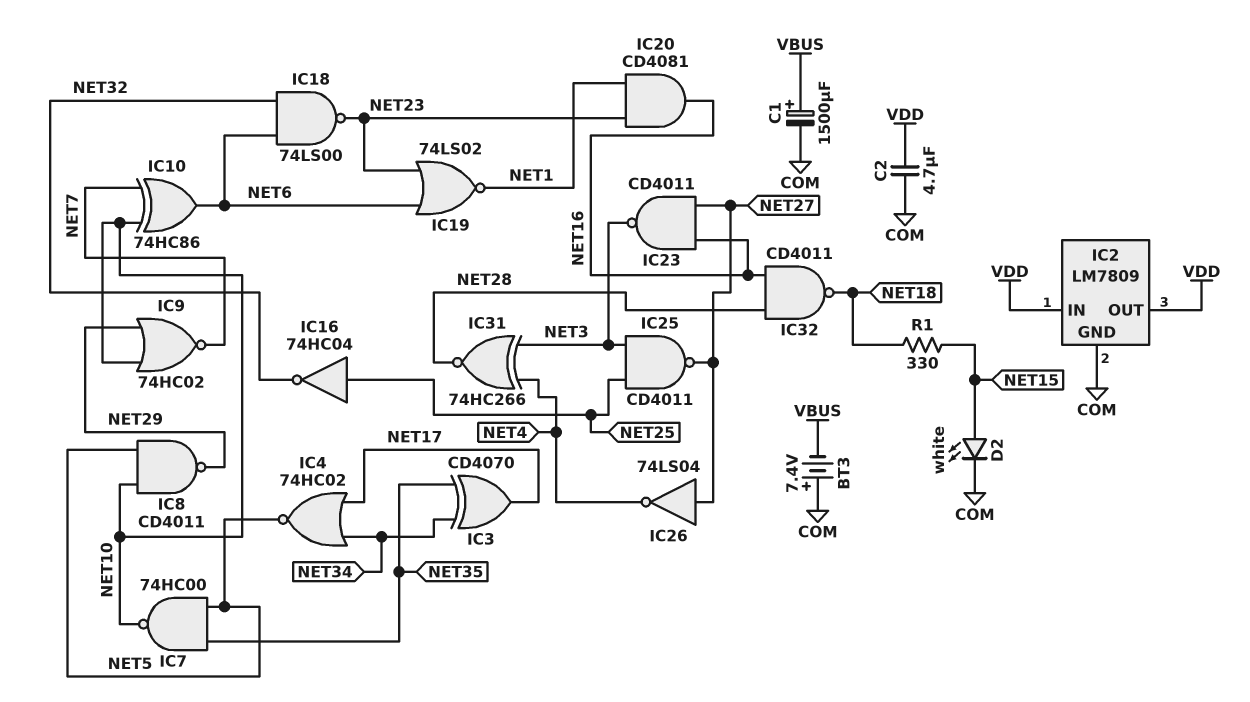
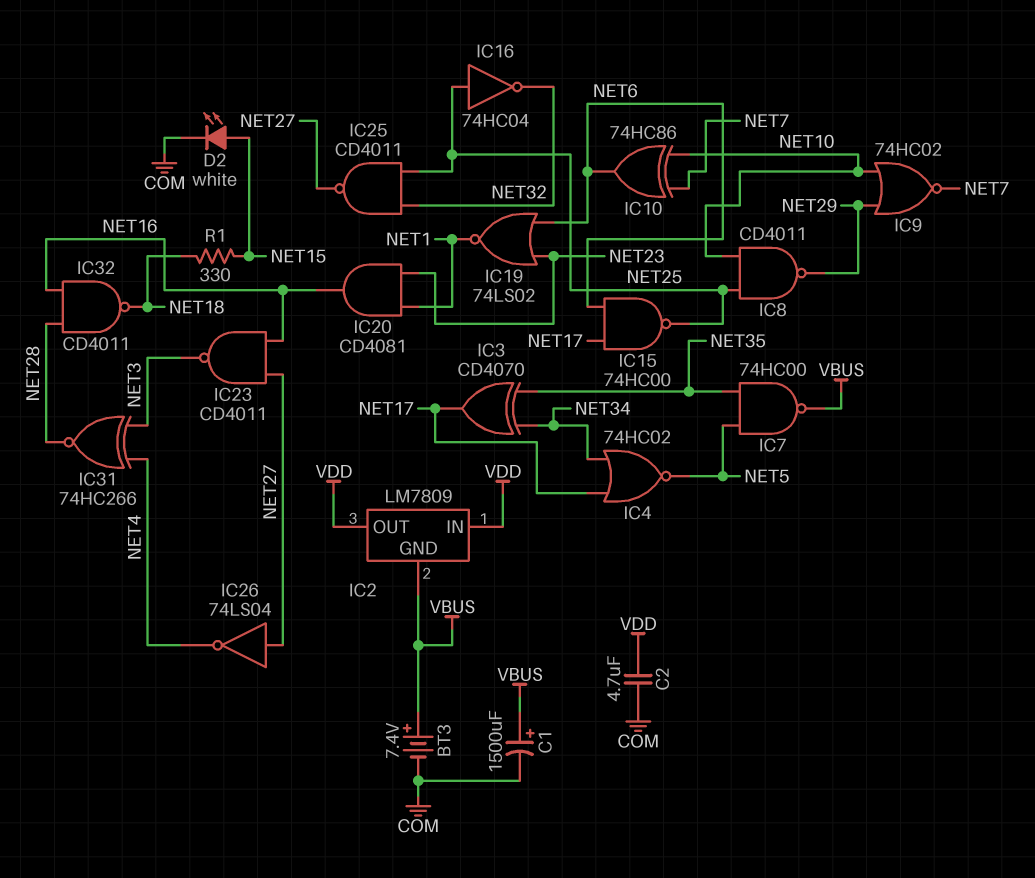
BT3: 7.4V (plus COM, minus VBUS) -> 7.4V (plus VBUS, minus COM)
IC2 pin GND: COM -> VBUS
IC7: NAND 74HC00 (in NET5, in NET35, out NET10) -> NAND 74HC00 (in NET5, in NET35, out VBUS)
IC8: NAND CD4011 (in NET5, in NET10, out NET29) -> NAND CD4011 (in NET10, in NET25, out NET29)
IC15: none -> NAND 74HC00 (in NET6, in NET17, out NET25)
IC18: NAND 74LS00 (in NET6, in NET32, out NET23) -> none
IC25: NAND CD4011 (in NET3, in NET25, out NET27) -> NAND CD4011 (in NET25, in NET32, out NET27)

